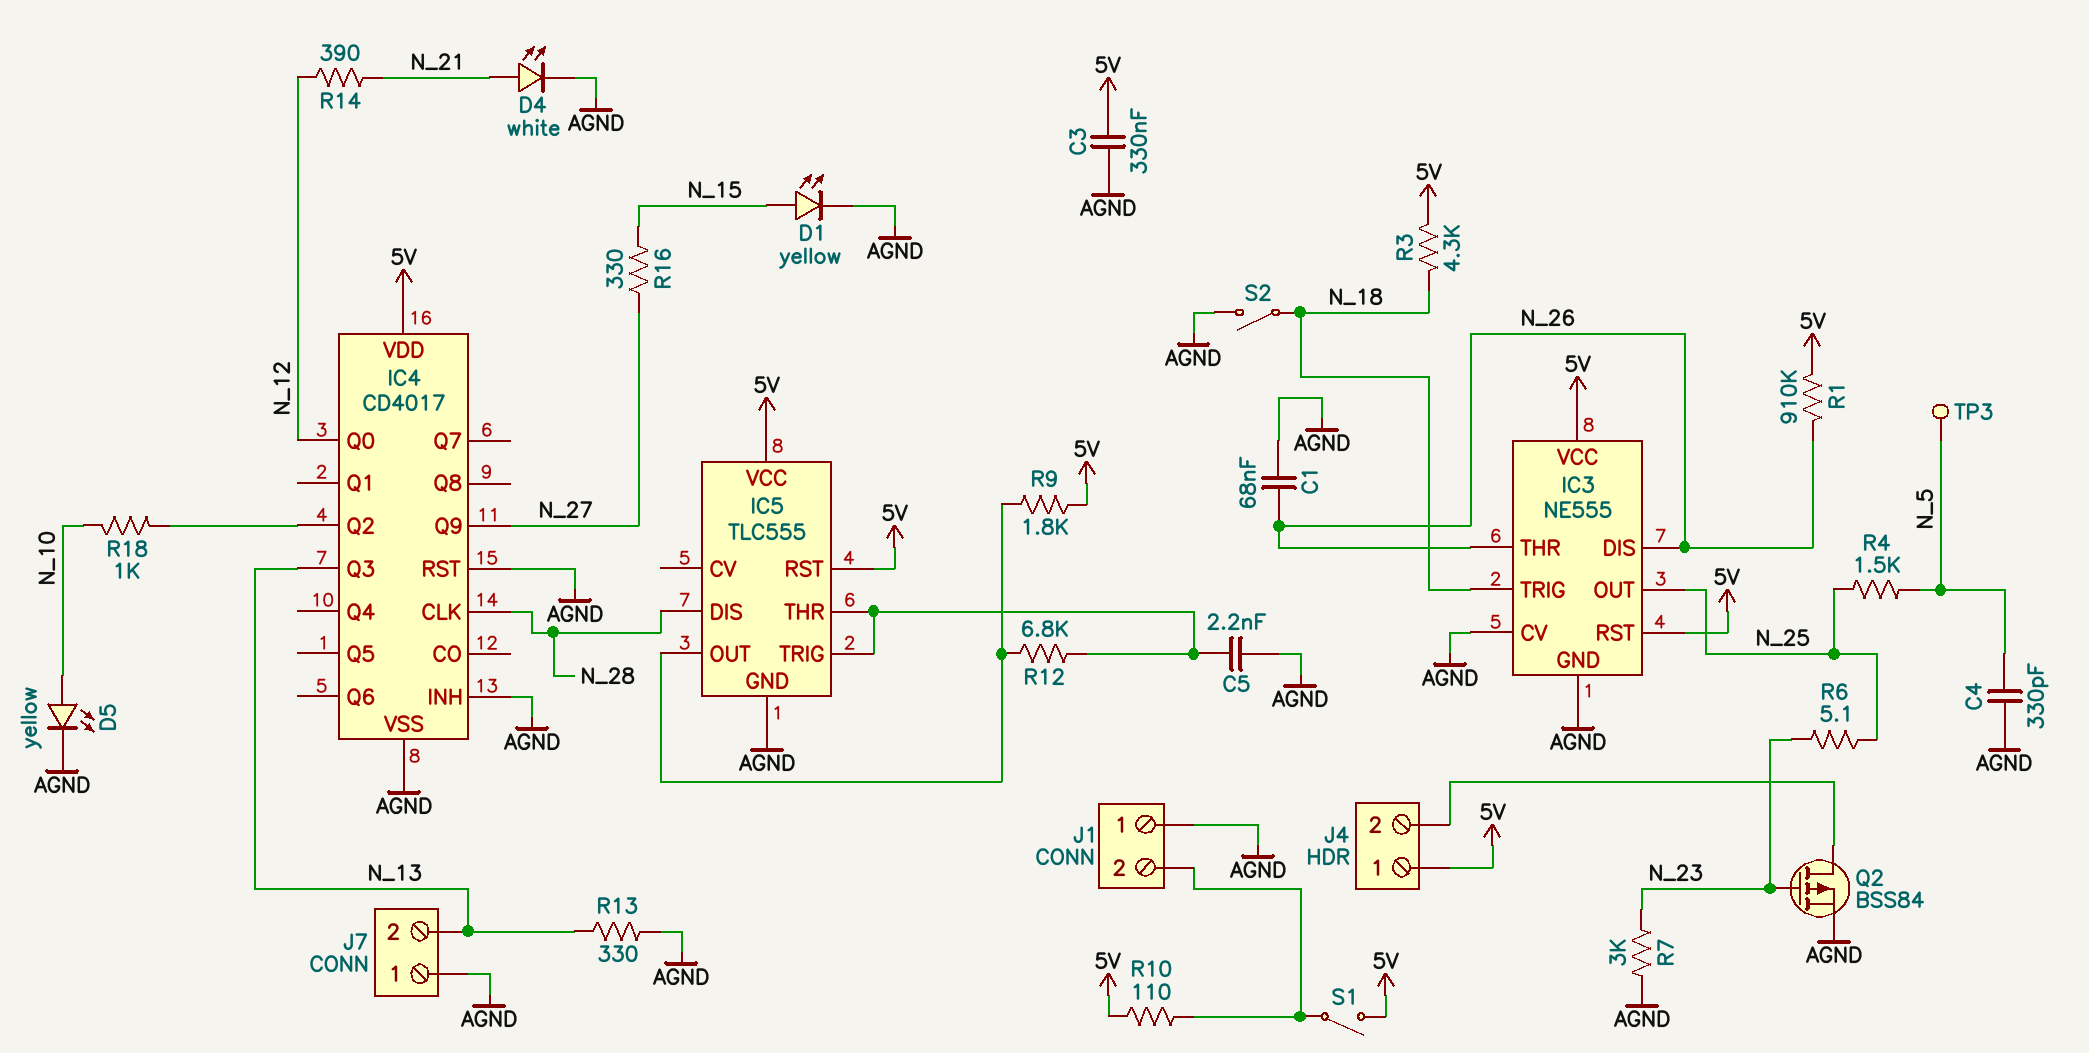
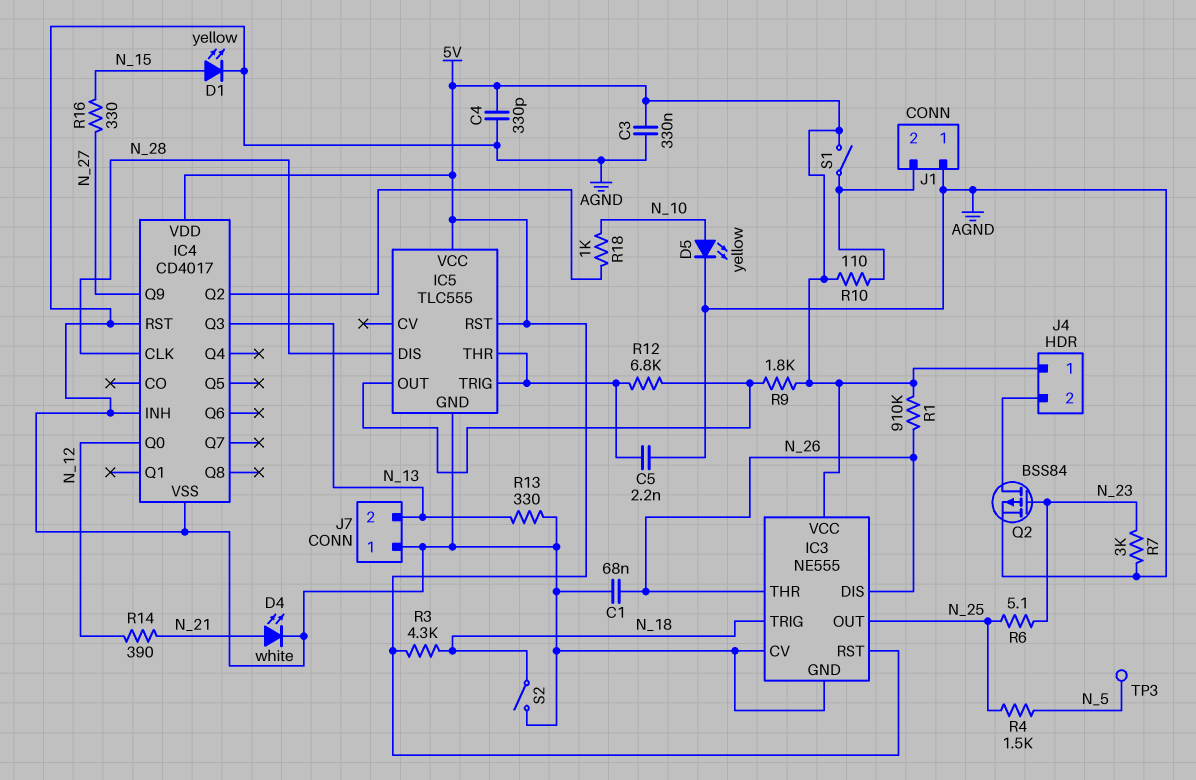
C4: 330pF (AGND, N_5) -> 330pF (5V, AGND)

